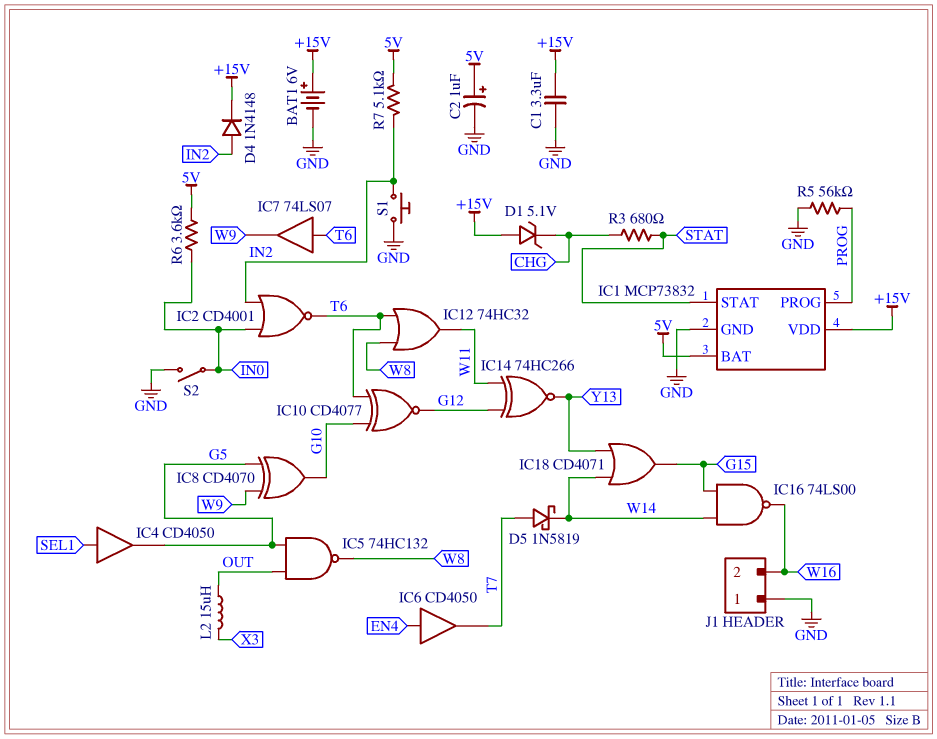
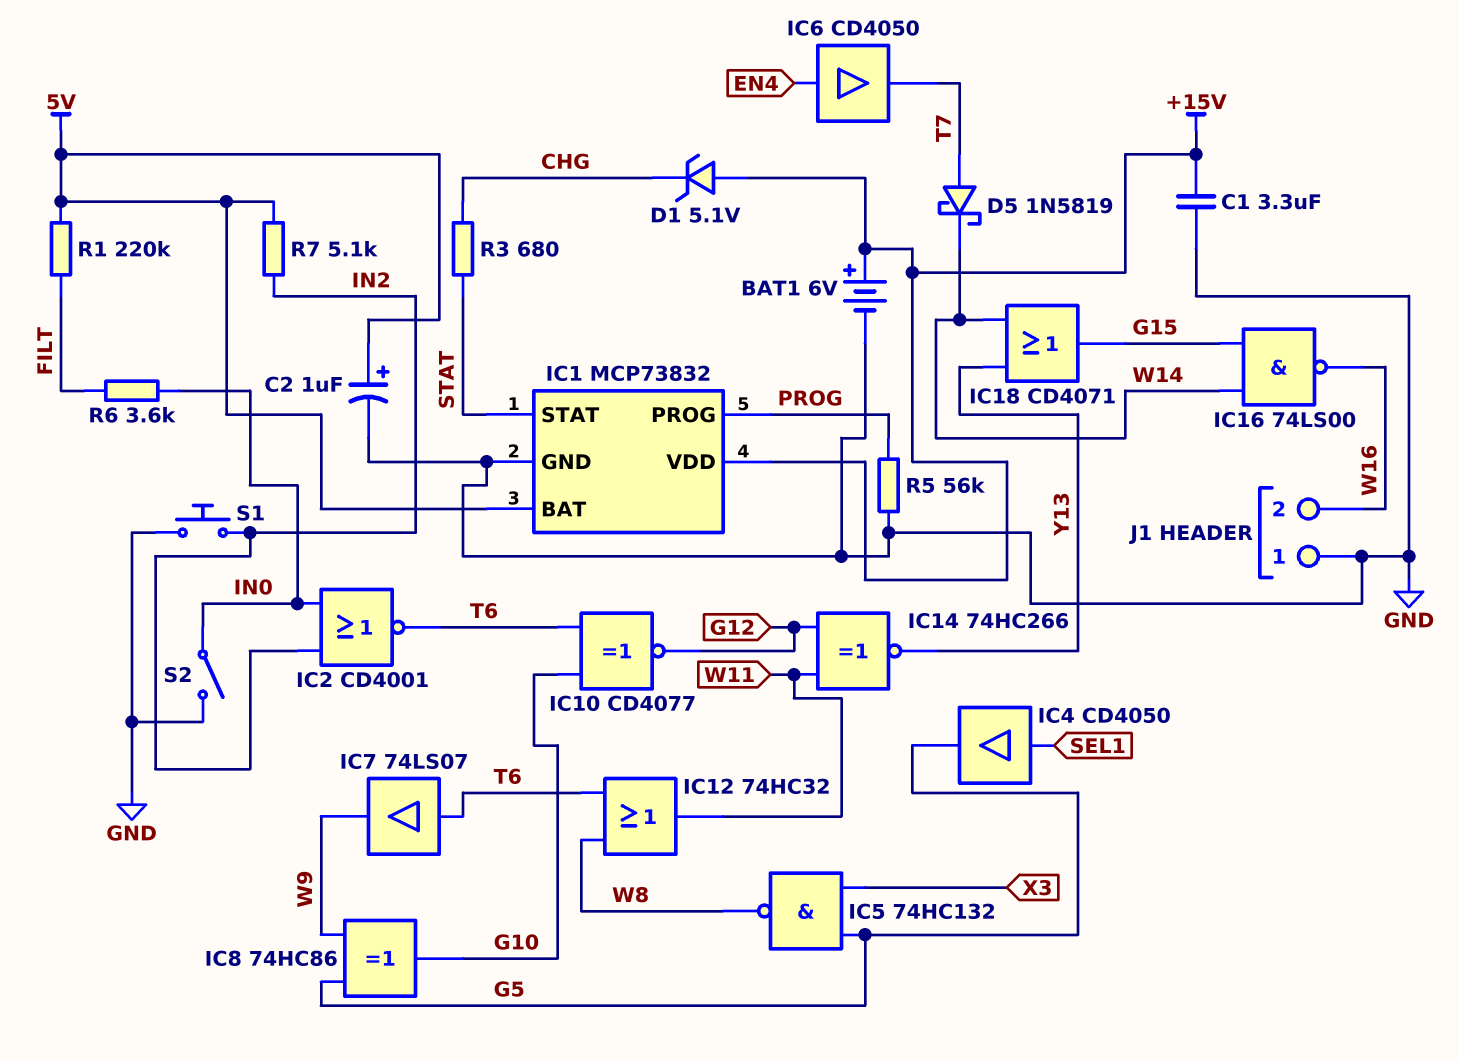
D4: diode 1N4148 (A IN2, K +15V) -> none
IC5: NAND 74HC132 (in G5, in OUT, out W8) -> NAND 74HC132 (in G5, in X3, out W8)
IC8: XOR CD4070 (in G5, in W9, out G10) -> XOR 74HC86 (in G5, in W9, out G10)
L2: 15uH (OUT, X3) -> none
R1: none -> 220k (5V, FILT)
R6: 3.6k (5V, IN0) -> 3.6k (FILT, IN0)

